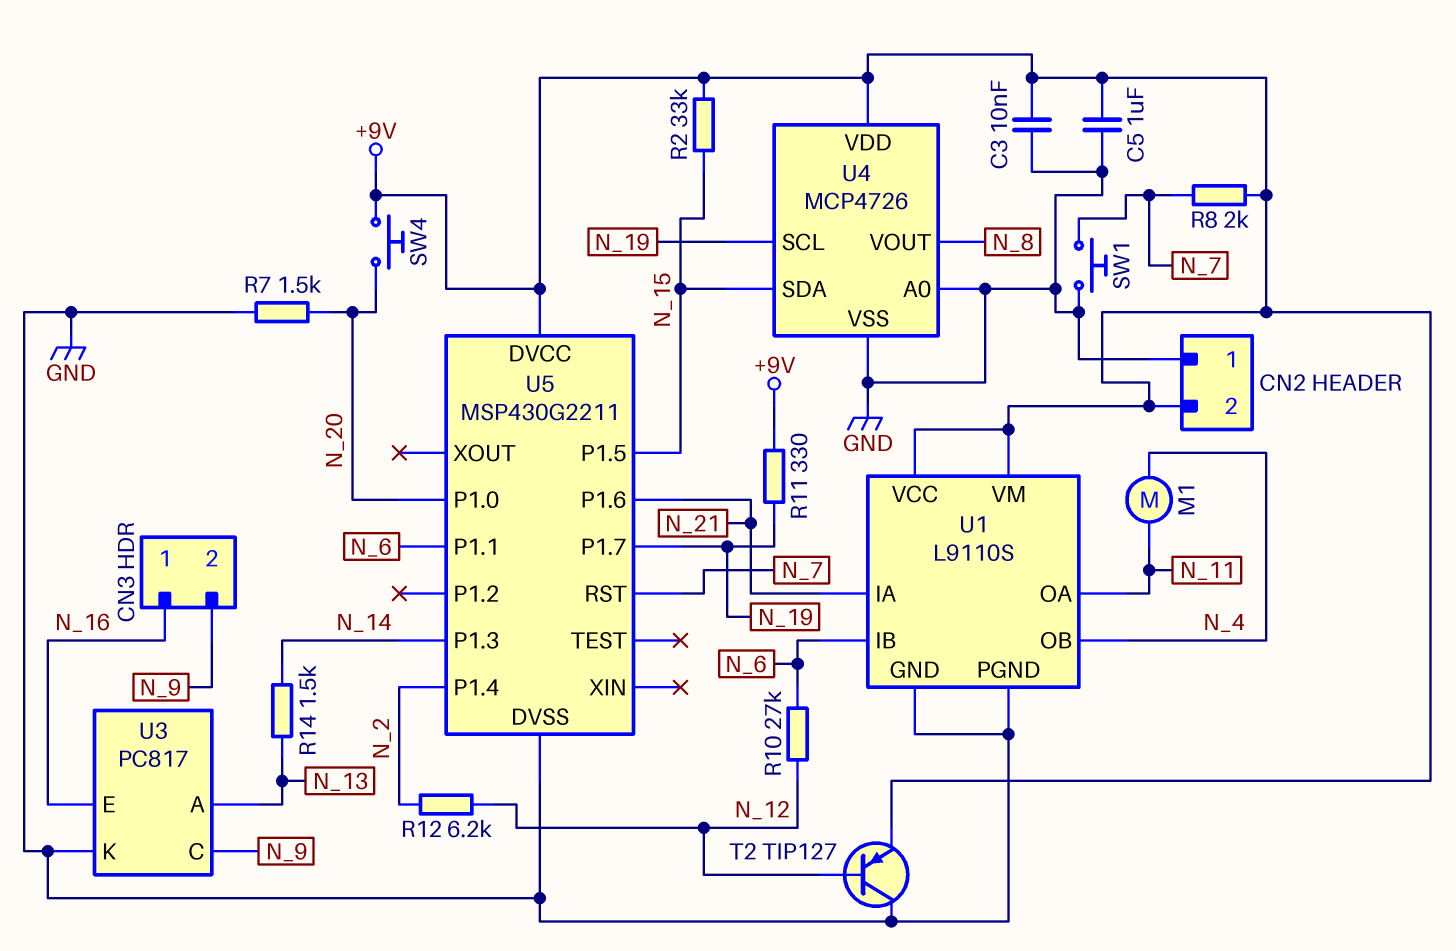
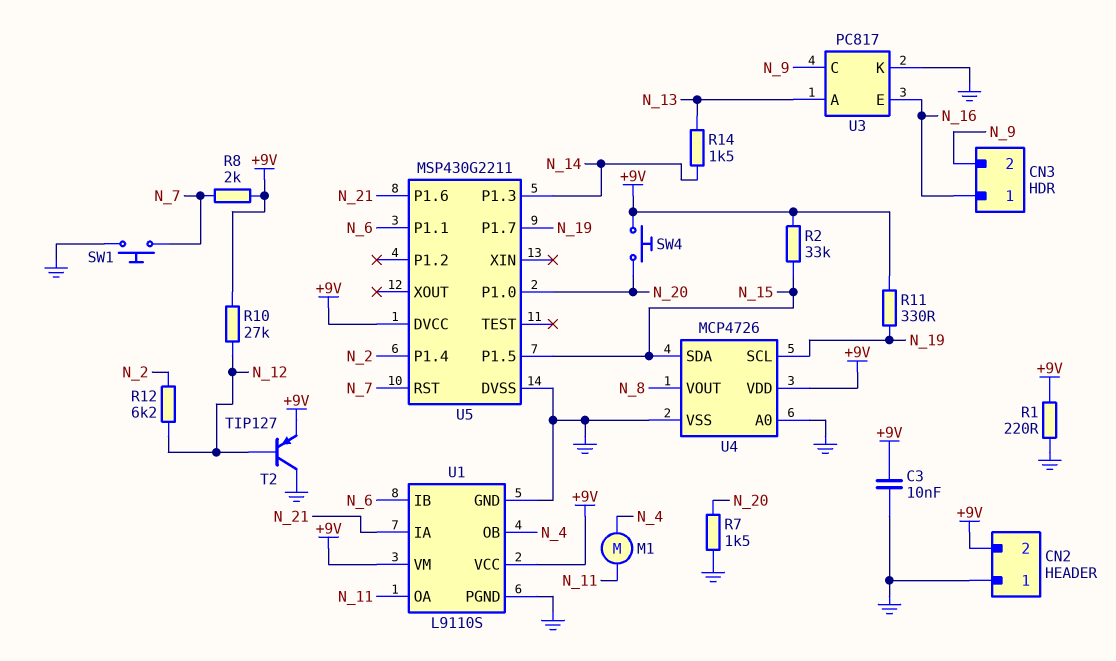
C5: 1uF (+9V, GND) -> none
R1: none -> 220 (+9V, GND)
R10: 27k (N_6, N_12) -> 27k (+9V, N_12)

